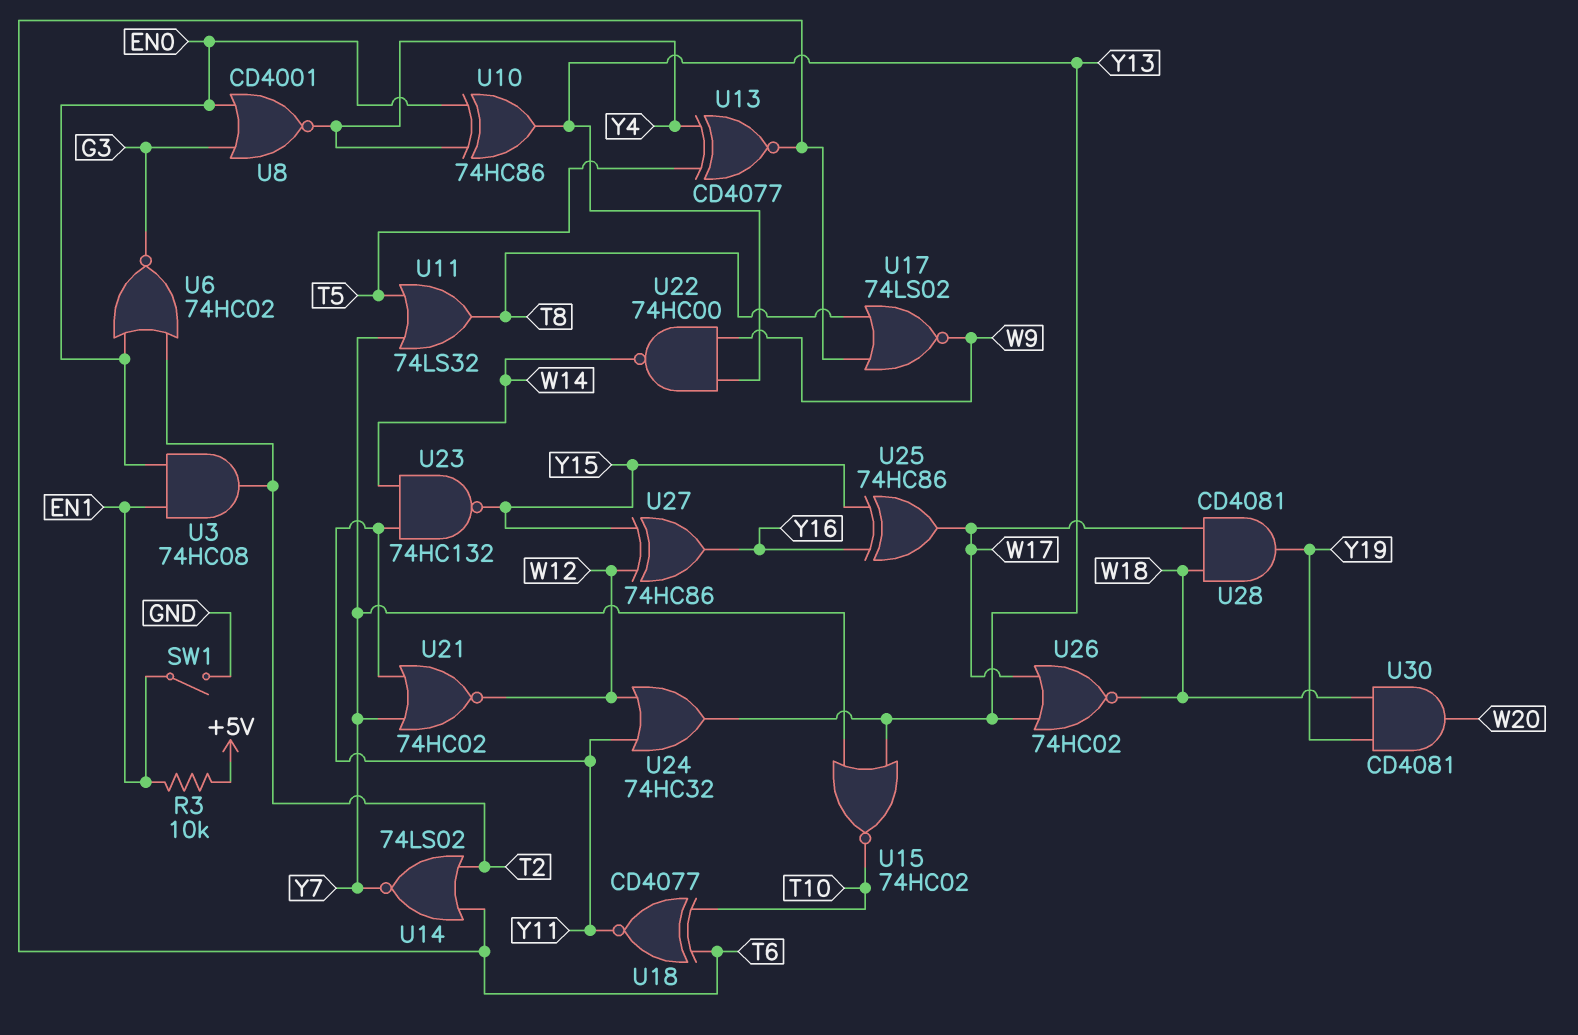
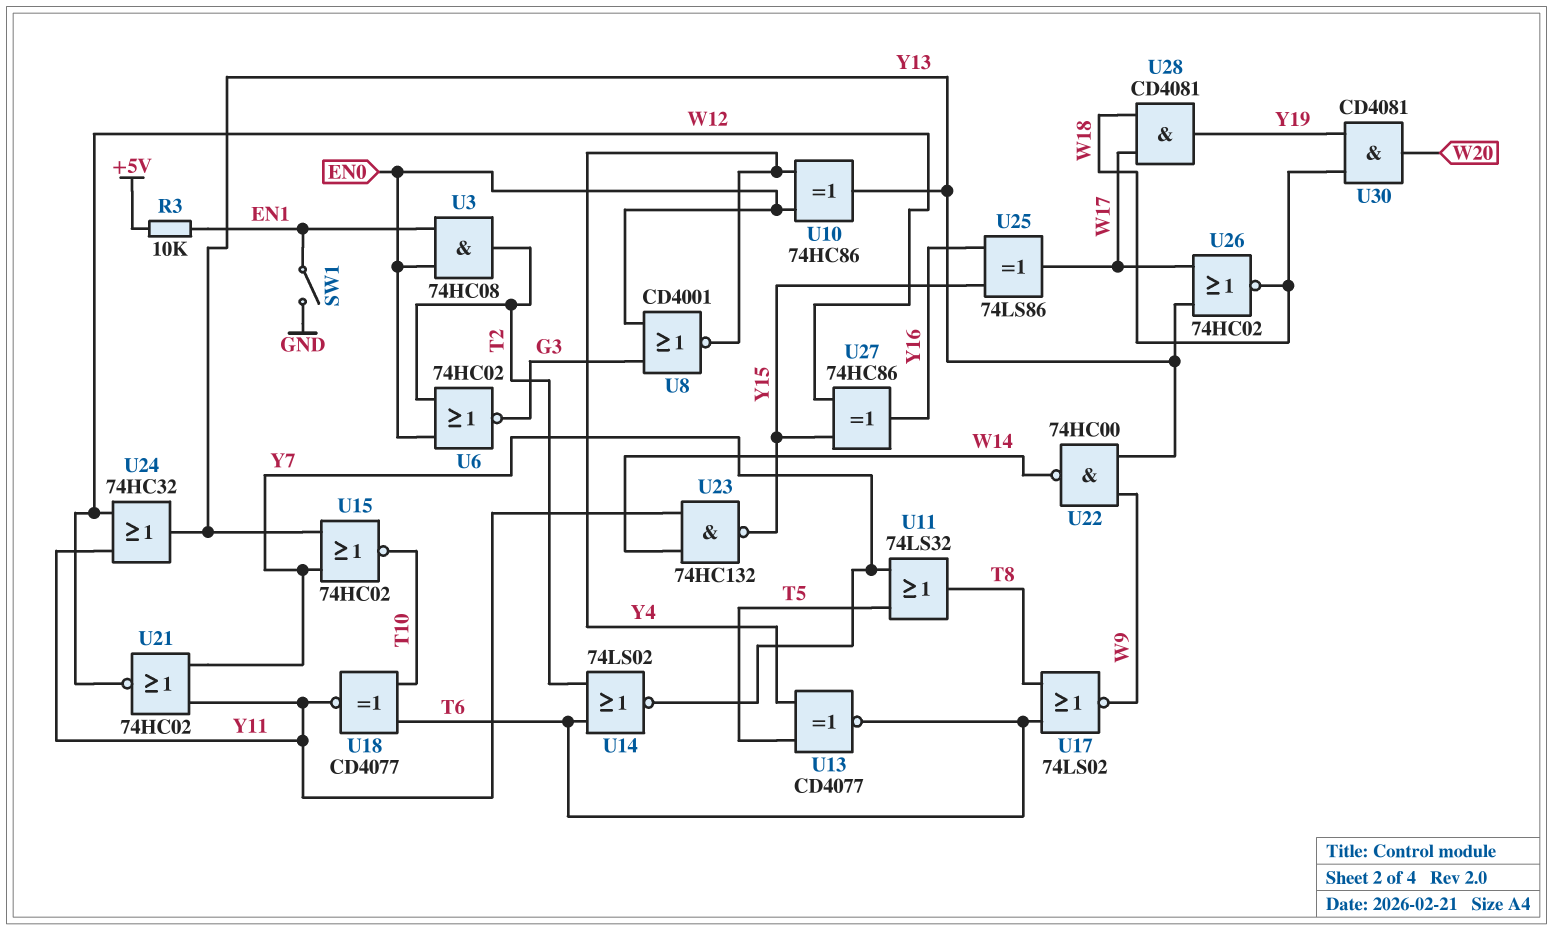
U25: XOR 74HC86 (in Y15, in Y16, out W17) -> XOR 74LS86 (in Y15, in Y16, out W17)

